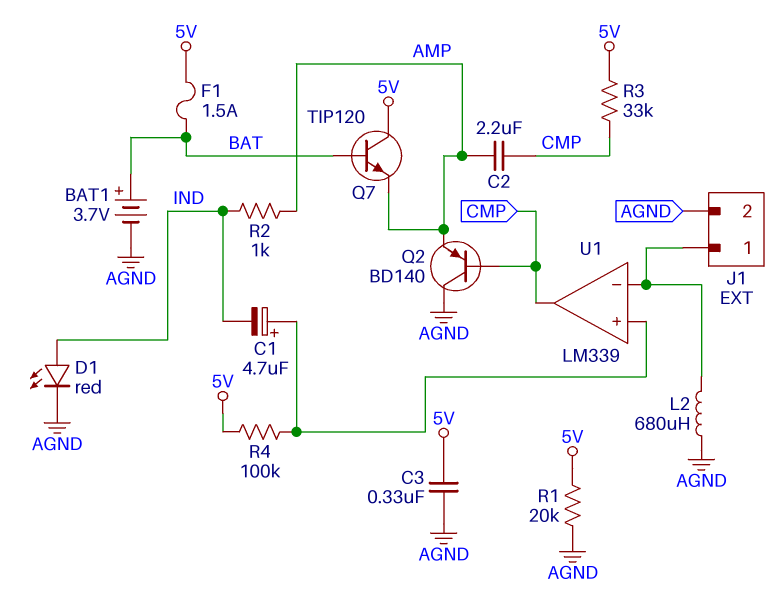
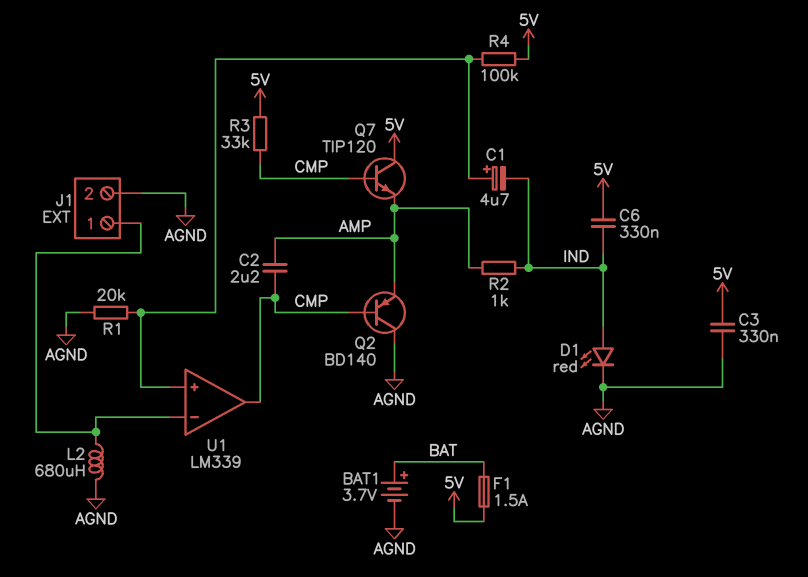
C6: none -> 330nF (5V, IND)
Q7: NPN TIP120 (B BAT, C 5V, E AMP) -> NPN TIP120 (B CMP, C 5V, E AMP)
R1: 20k (5V, AGND) -> 20k (AGND, U1/in+)

